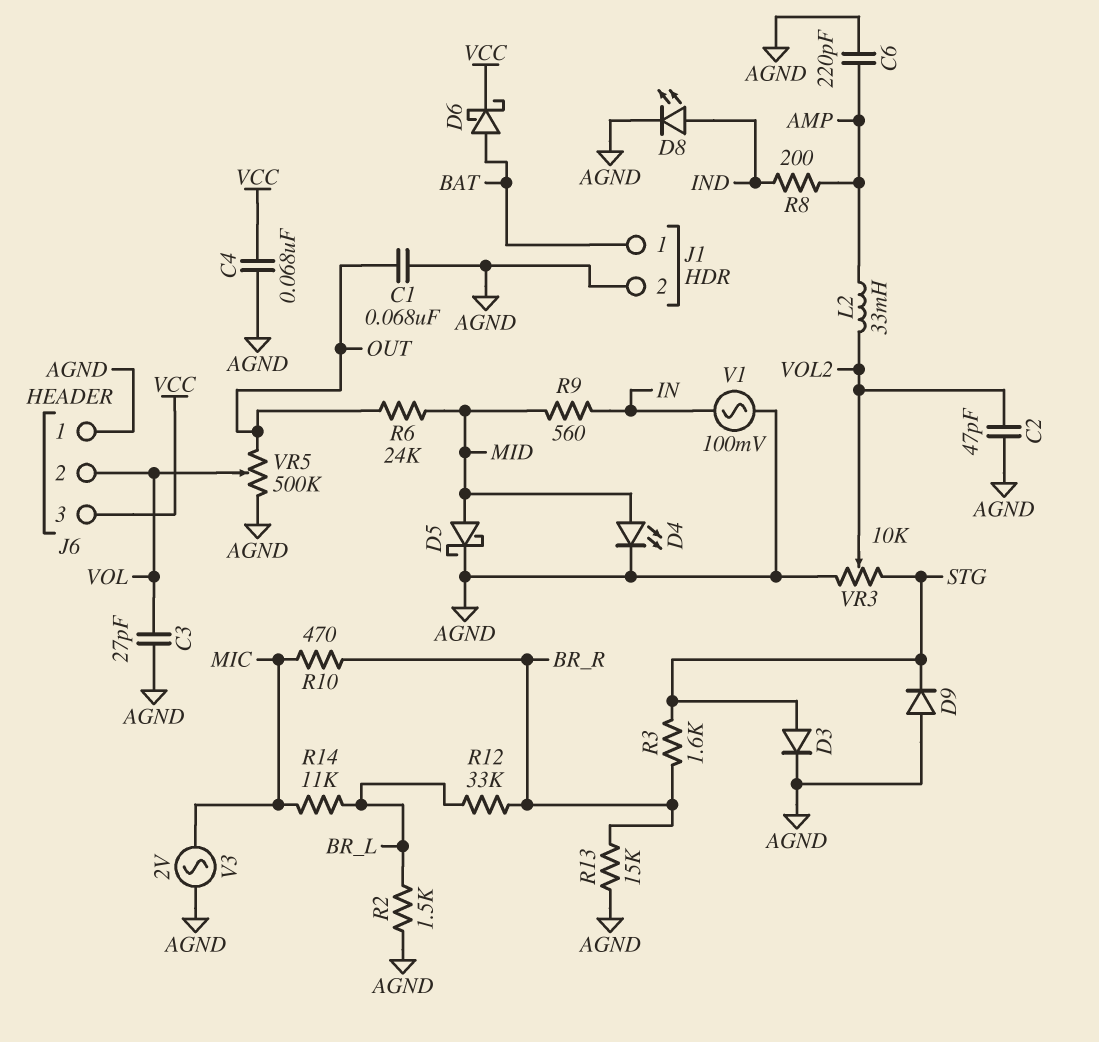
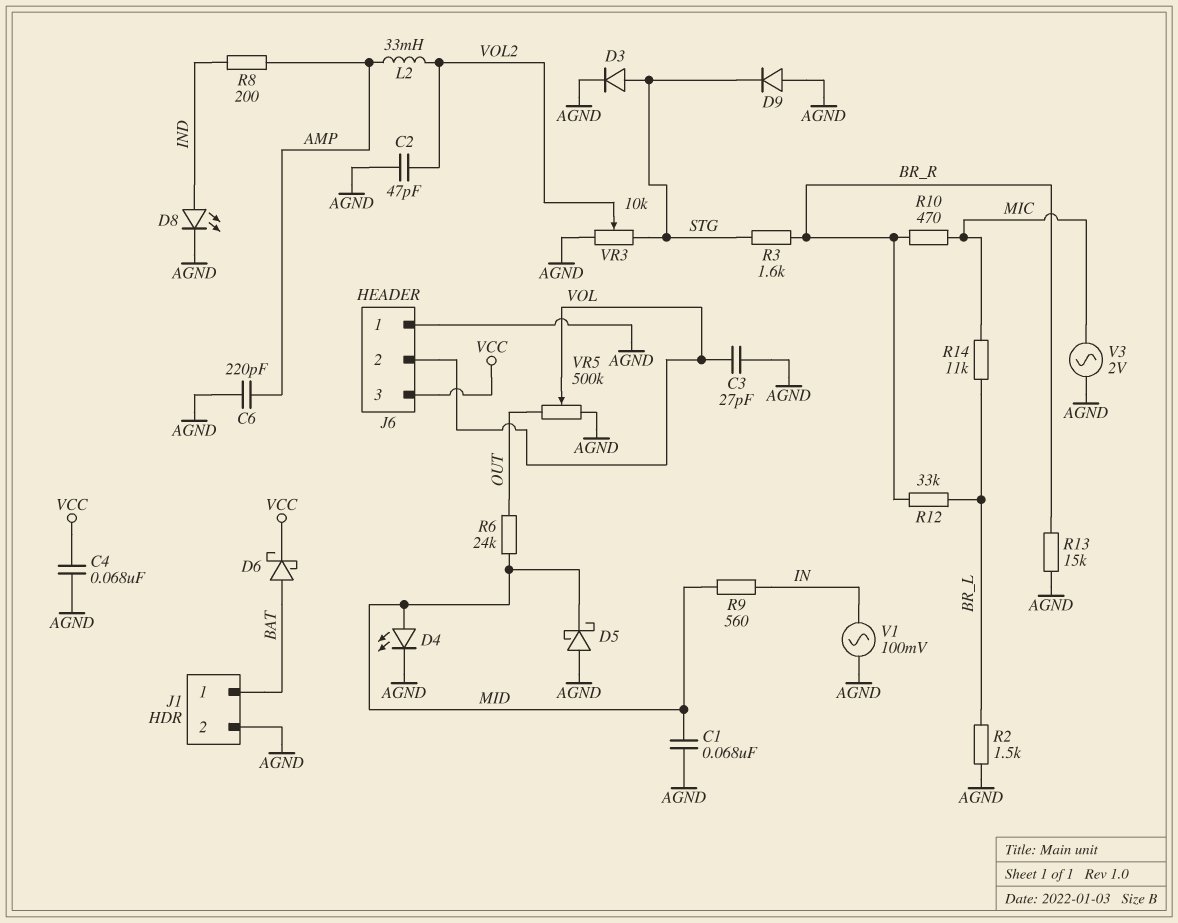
C1: 68nF (AGND, OUT) -> 68nF (AGND, MID)
D5: schottky (A MID, K AGND) -> schottky (A AGND, K MID)

